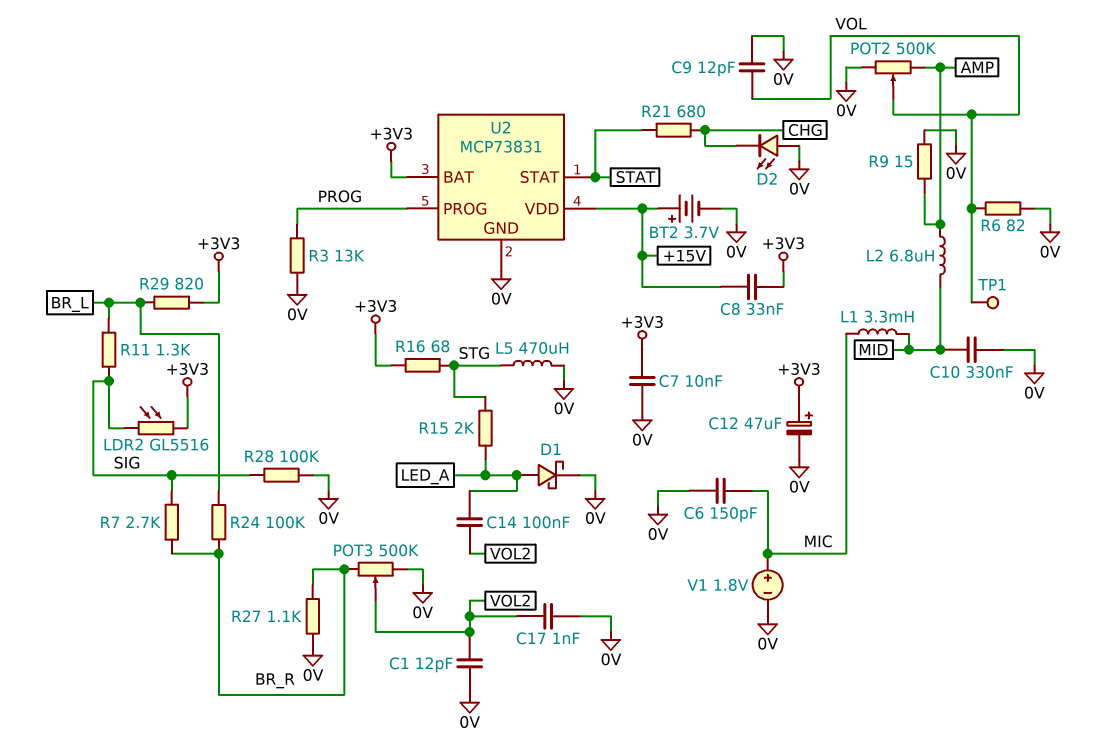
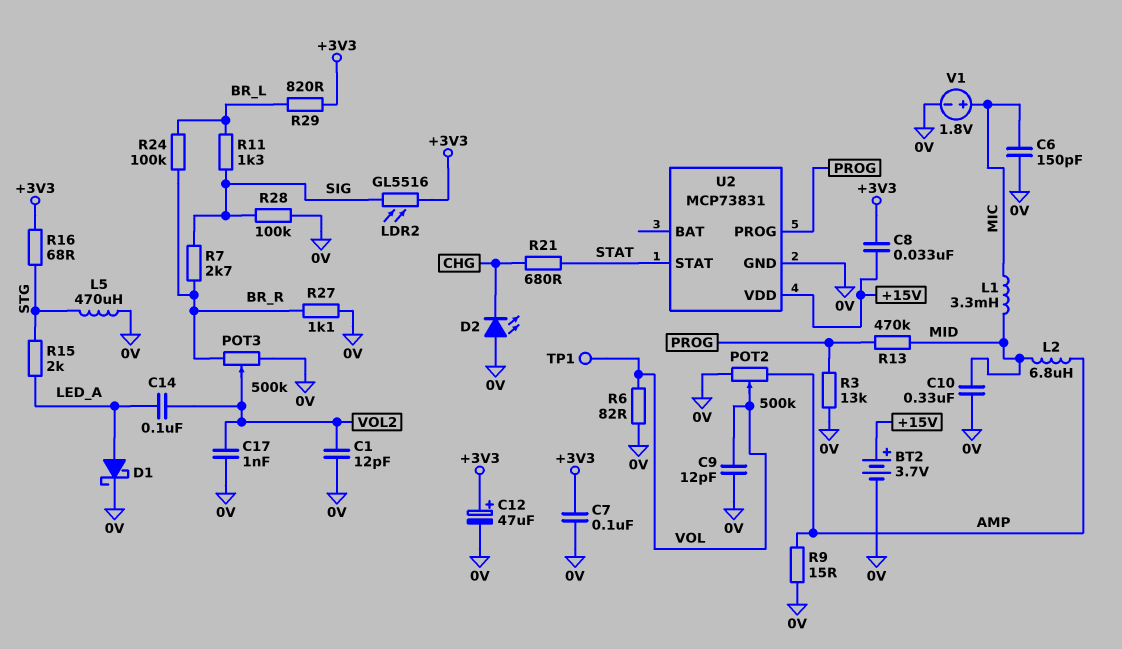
C7: 10nF (+3V3, 0V) -> 100nF (+3V3, 0V)
R13: none -> 470k (MID, PROG)
U2 pin BAT: +3V3 -> none

